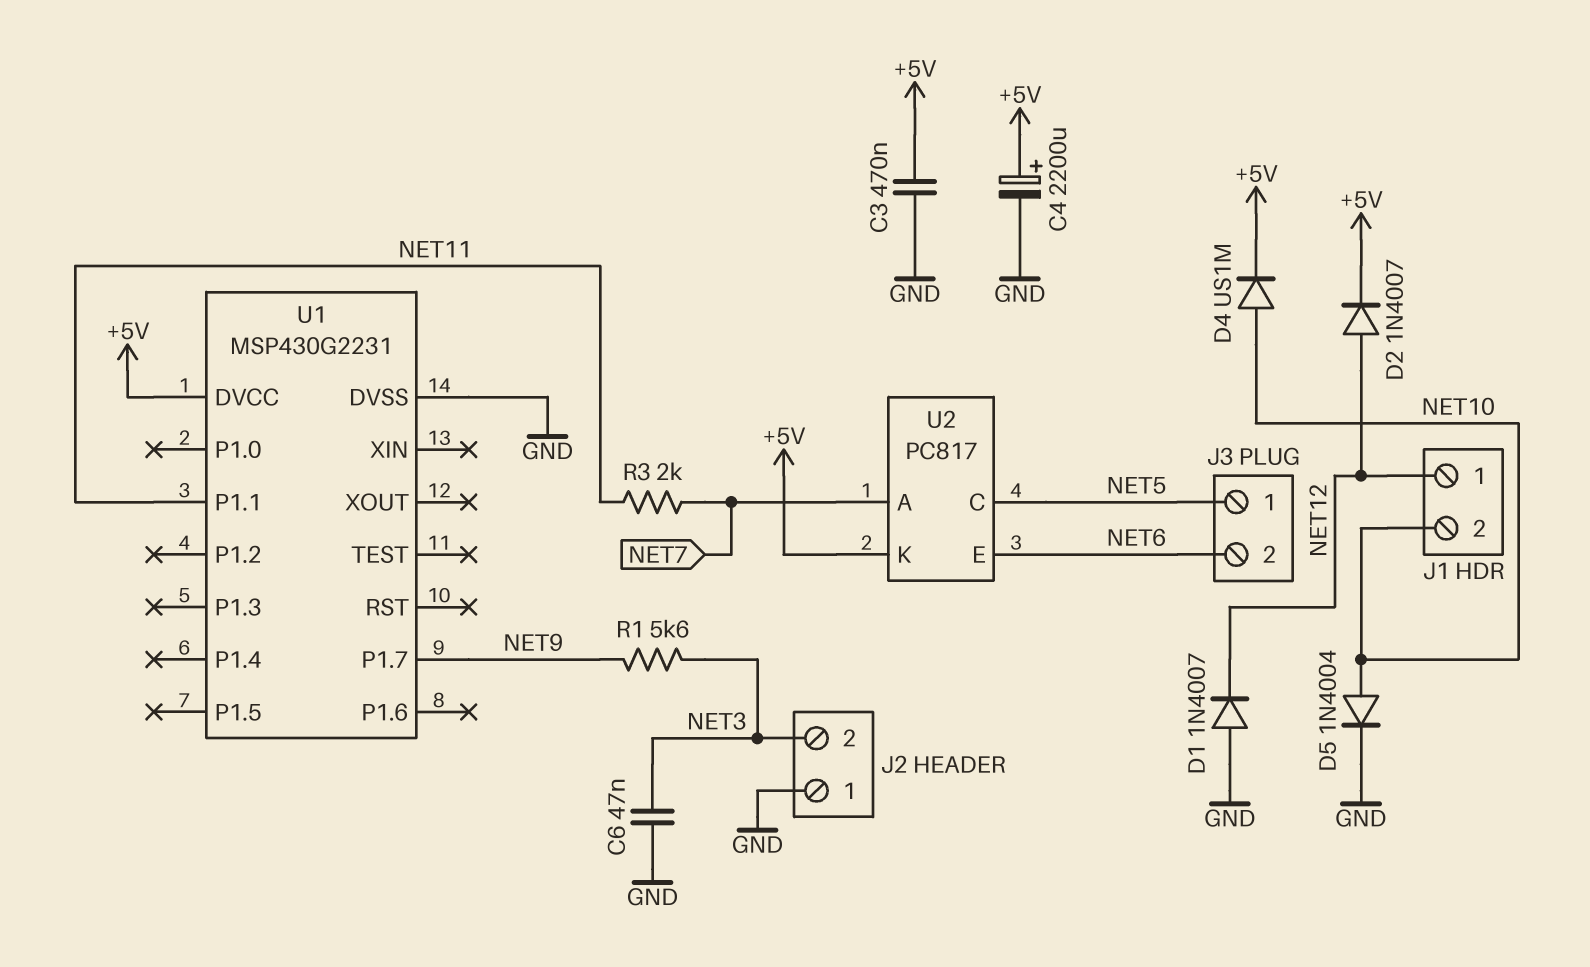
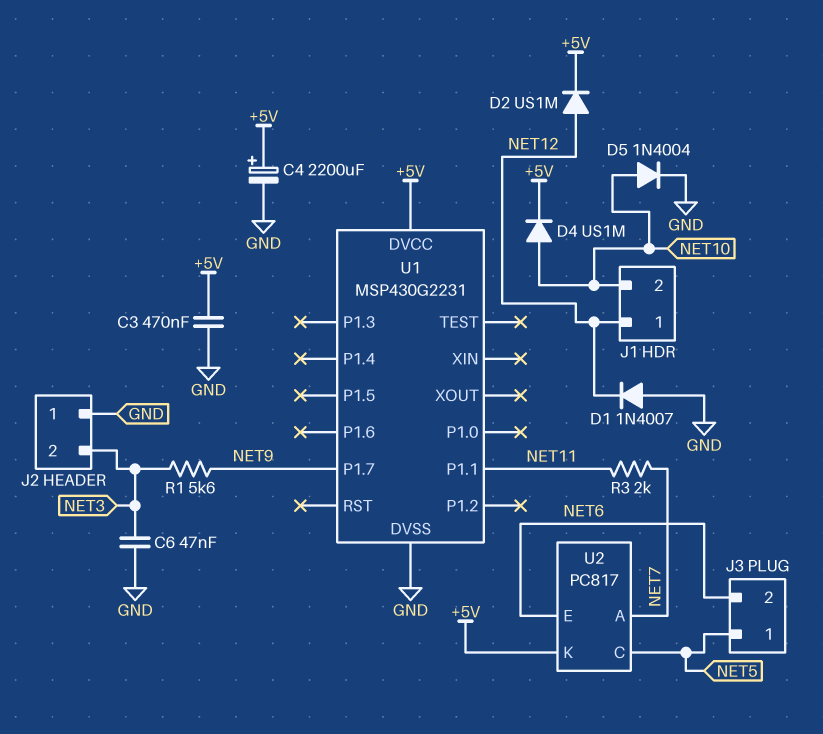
D2: diode 1N4007 (A NET12, K +5V) -> diode US1M (A NET12, K +5V)

